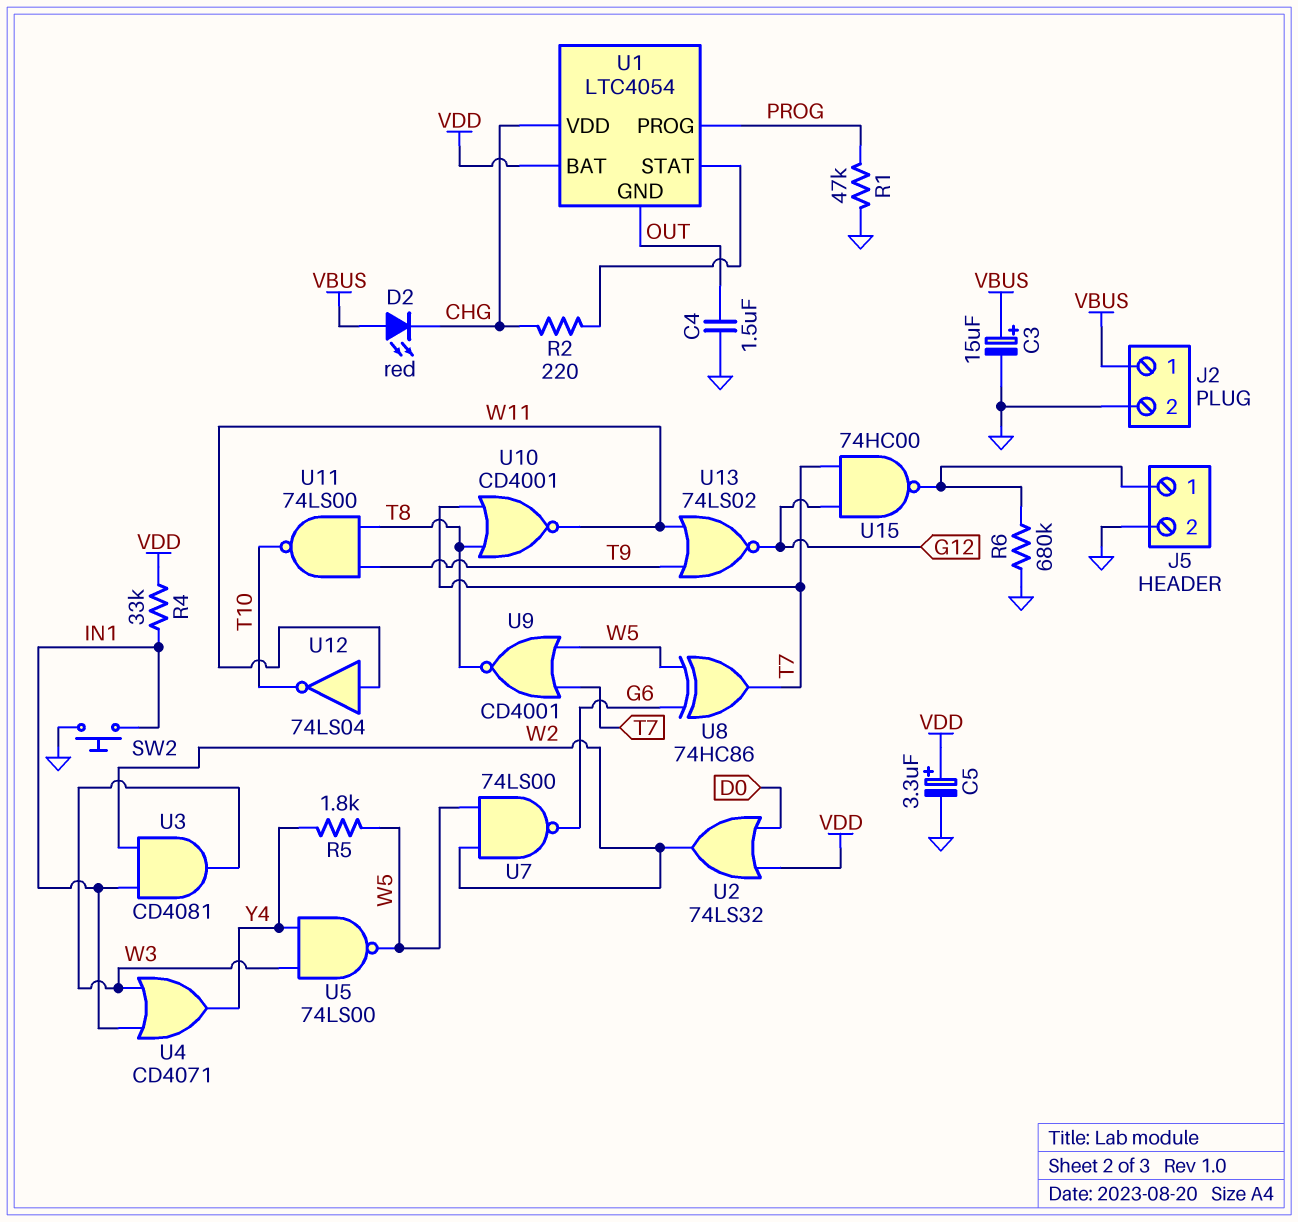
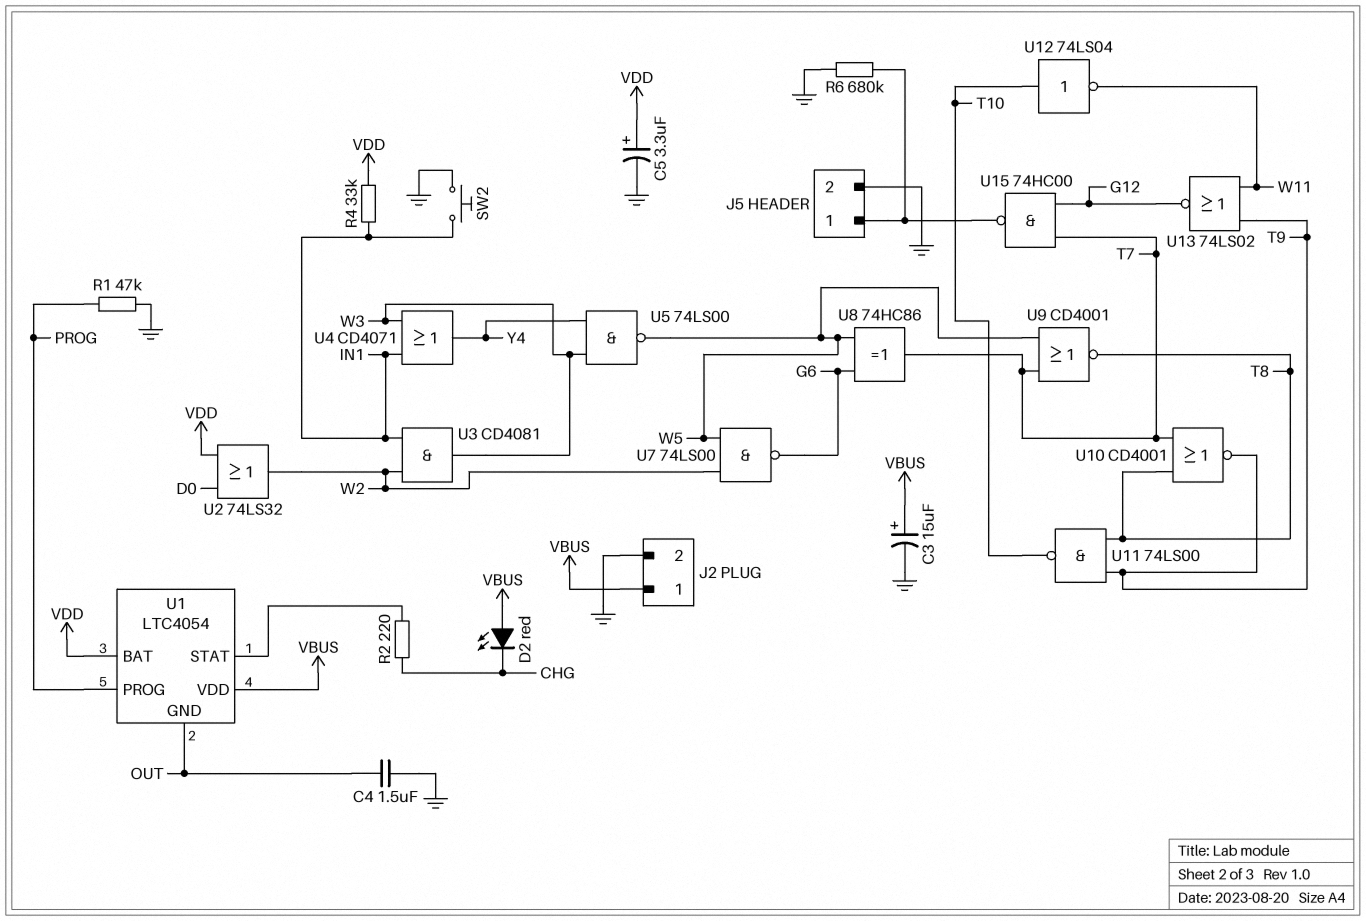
R5: 1.8k (W5, Y4) -> none
U1 pin VDD: CHG -> VBUS
U10: NOR CD4001 (in T7, in T8, out W11) -> NOR CD4001 (in T7, in T8, out T9)
U12: NOT 74LS04 (in W11, out T10) -> NOT 74LS04 (in T10, out W11)

